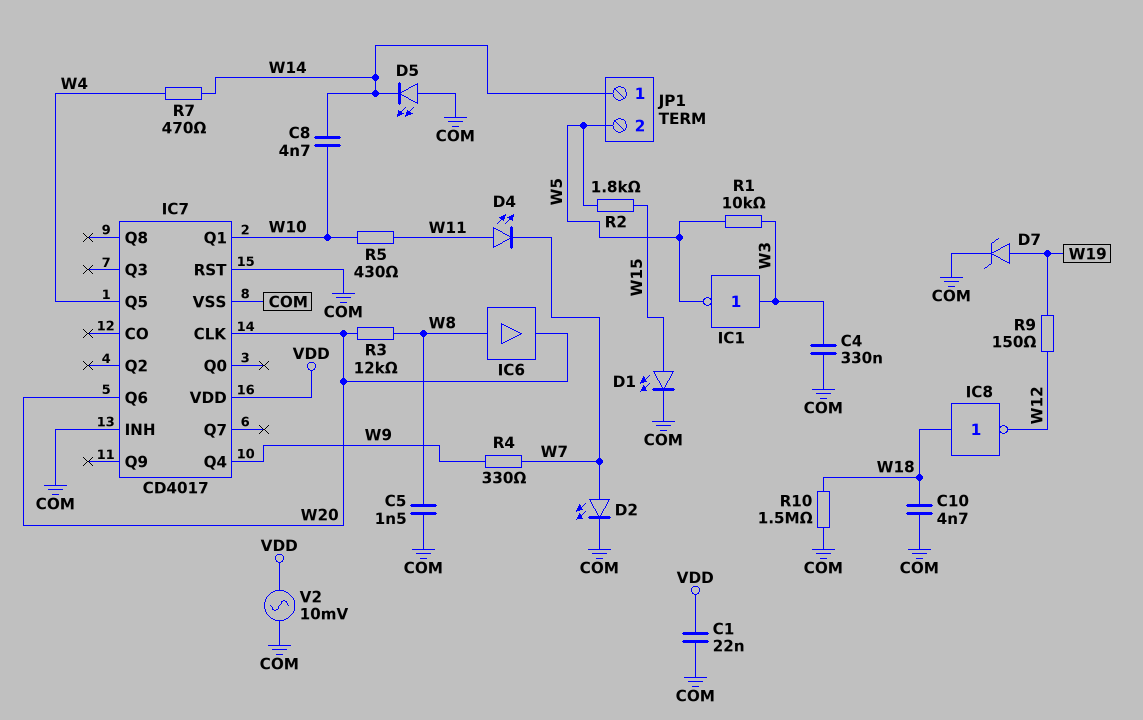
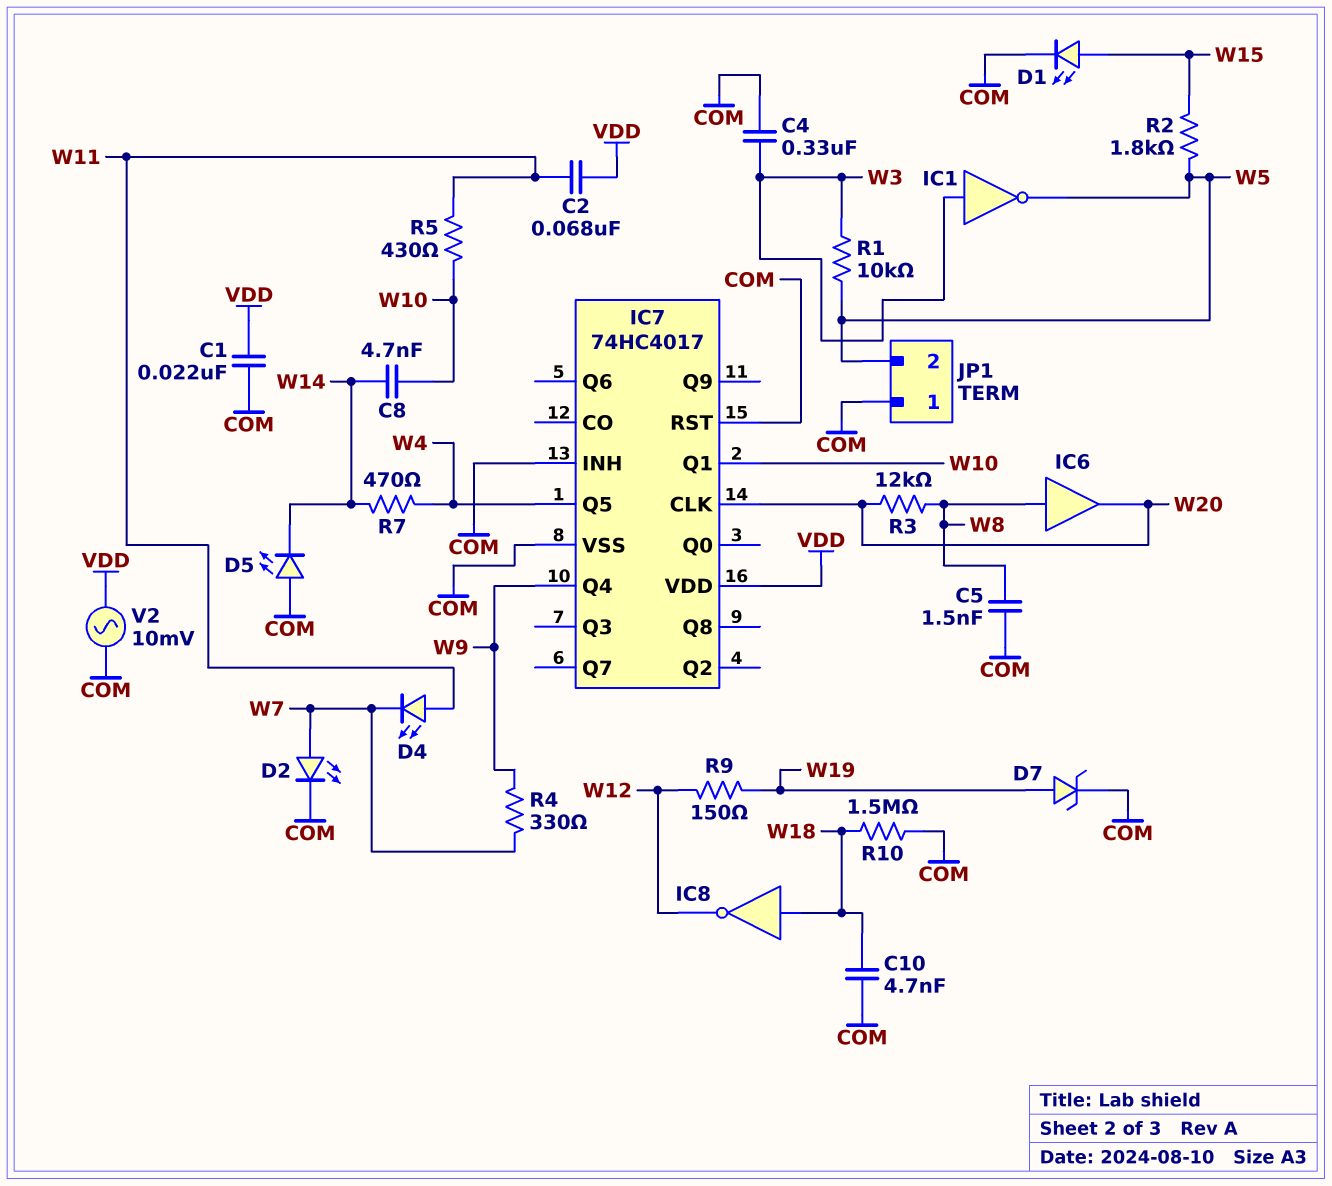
C2: none -> 68nF (VDD, W11)
IC7: CD4017 -> 74HC4017
IC7 pin Q6: W20 -> none
JP1 pin 1: W14 -> COM

